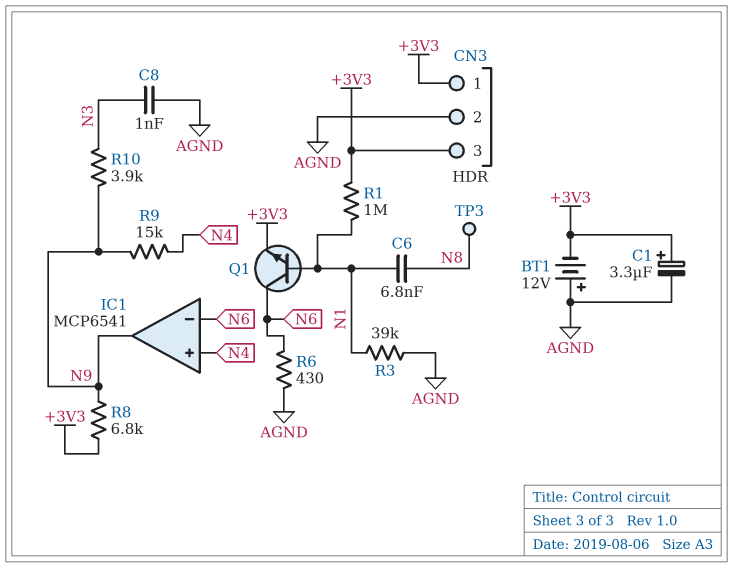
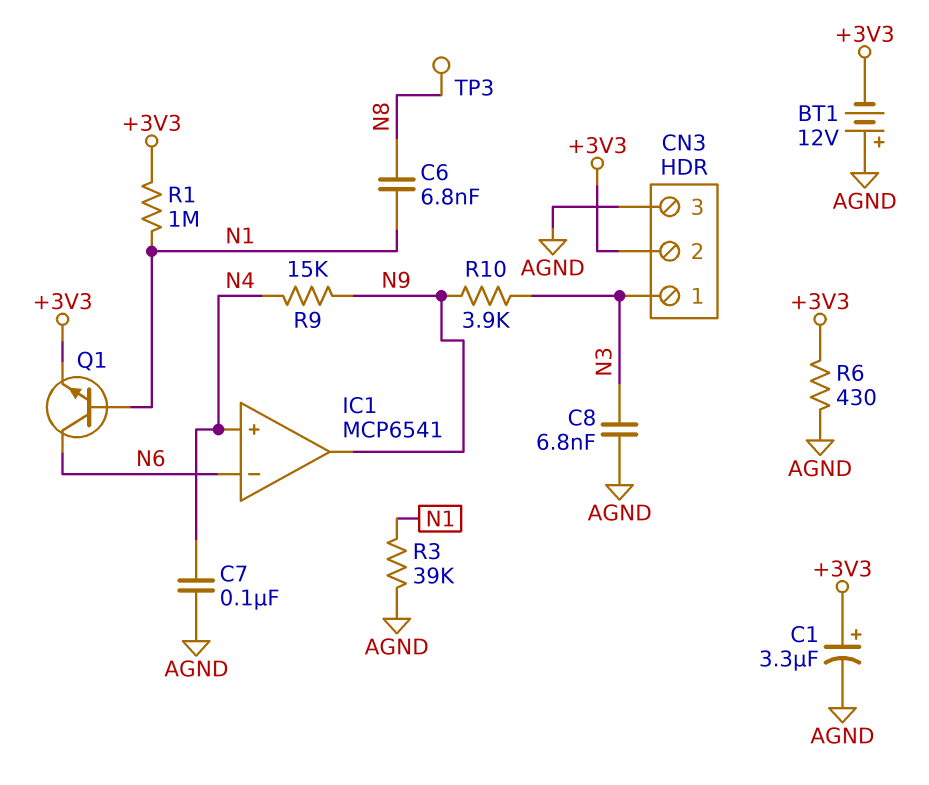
C7: none -> 100nF (AGND, N4)
C8: 1nF (AGND, N3) -> 6.8nF (AGND, N3)
CN3 pin 1: +3V3 -> N3
CN3 pin 2: AGND -> +3V3
CN3 pin 3: +3V3 -> AGND
R6: 430 (AGND, N6) -> 430 (+3V3, AGND)
R8: 6.8k (+3V3, N9) -> none

